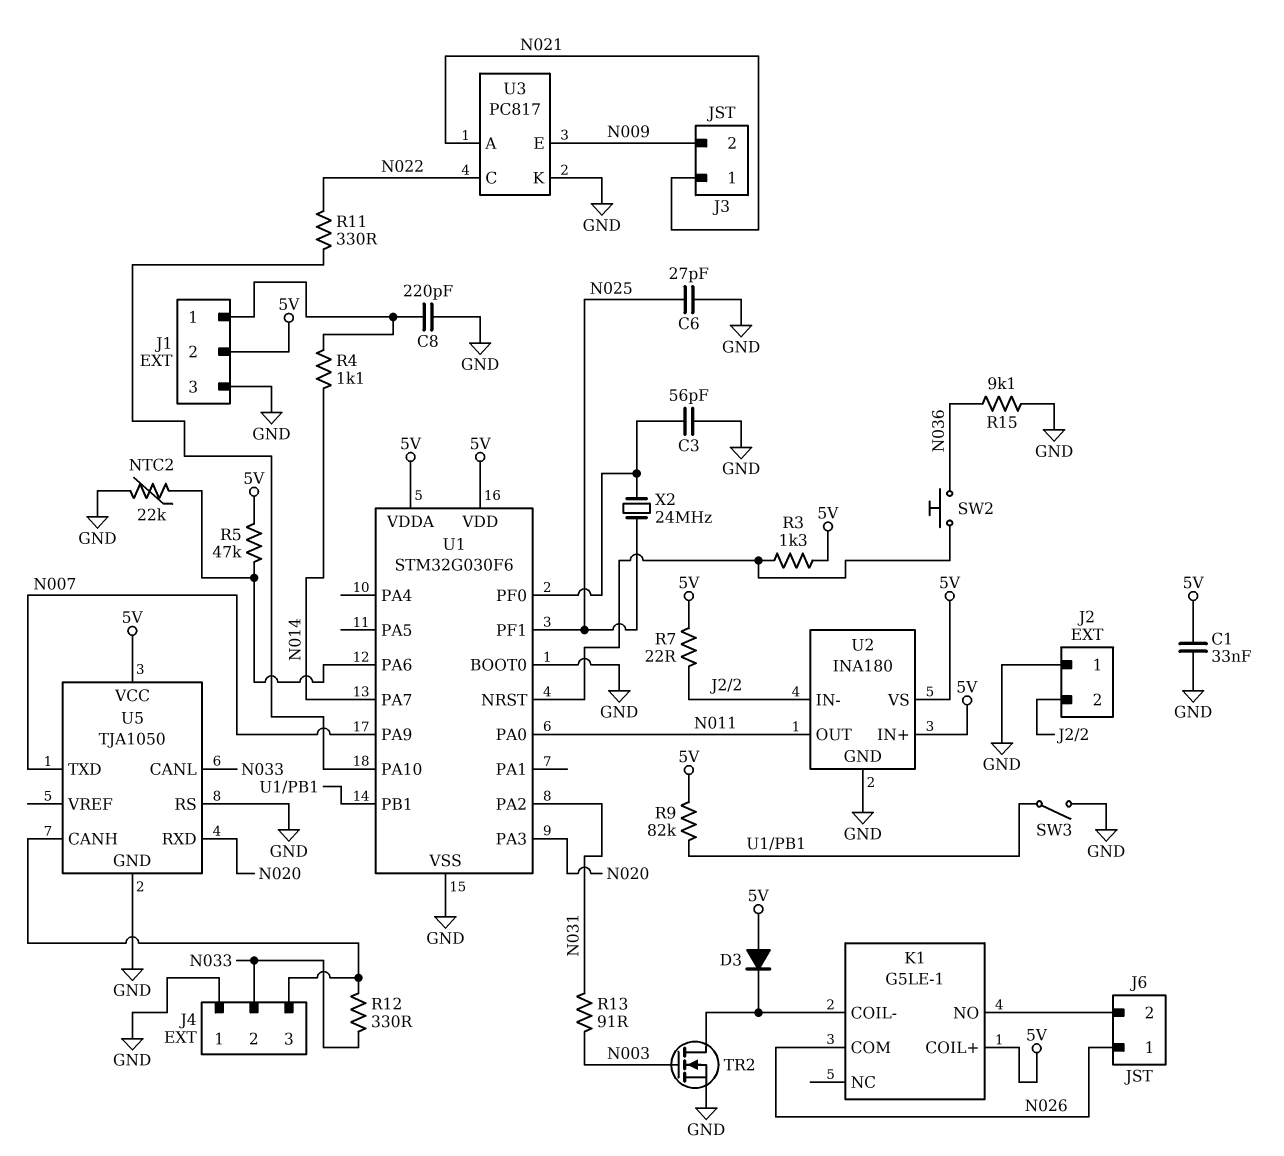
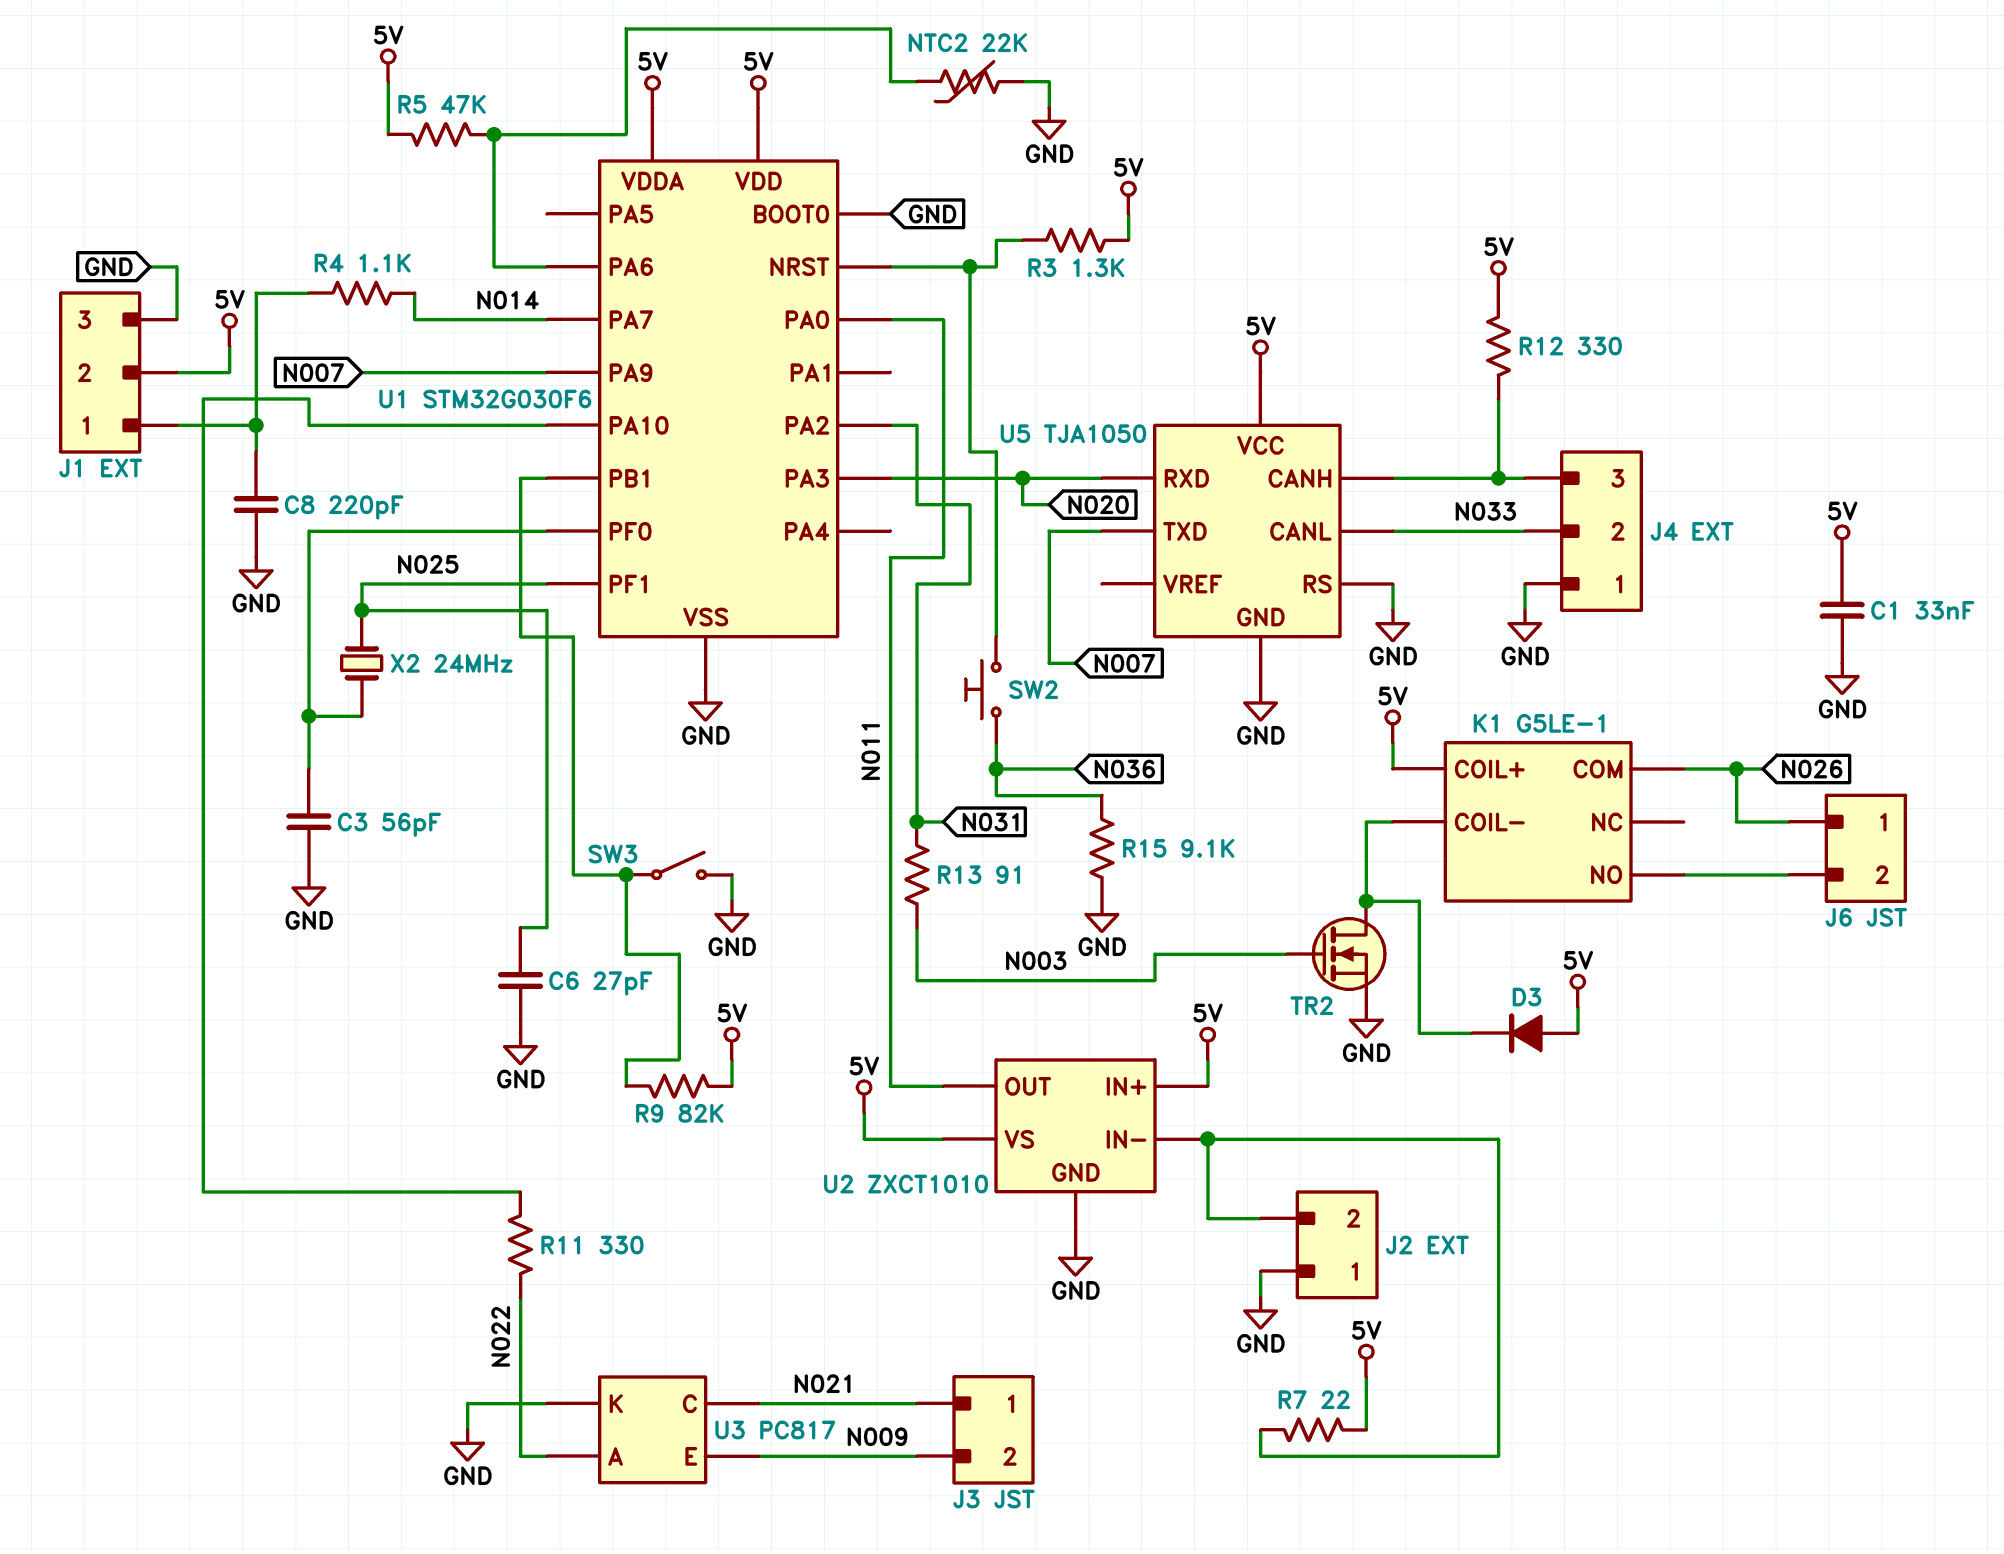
R12: 330 (J4/3, N033) -> 330 (5V, J4/3)
U2: INA180 -> ZXCT1010
U3 pin A: N021 -> N022
U3 pin C: N022 -> N021

